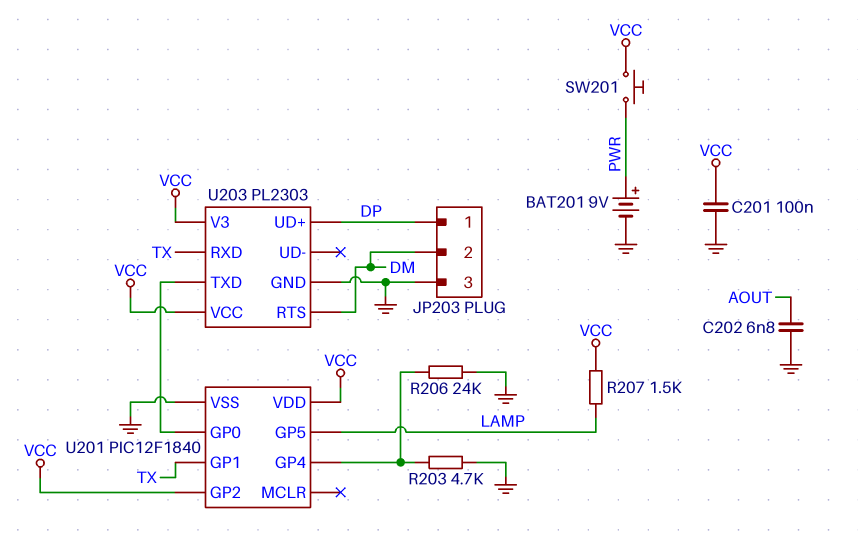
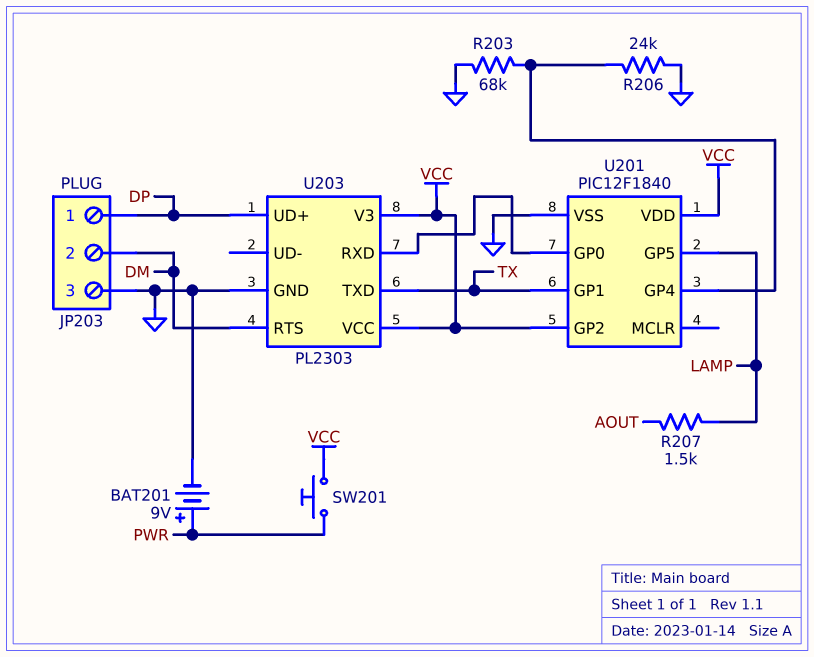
C201: 100nF (GND, VCC) -> none
C202: 6.8nF (AOUT, GND) -> none
R203: 4.7k (GND, U201/GP4) -> 68k (GND, U201/GP4)
R207: 1.5k (LAMP, VCC) -> 1.5k (AOUT, LAMP)
U203 pin RXD: TX -> U201/GP0
U203 pin TXD: U201/GP0 -> TX

